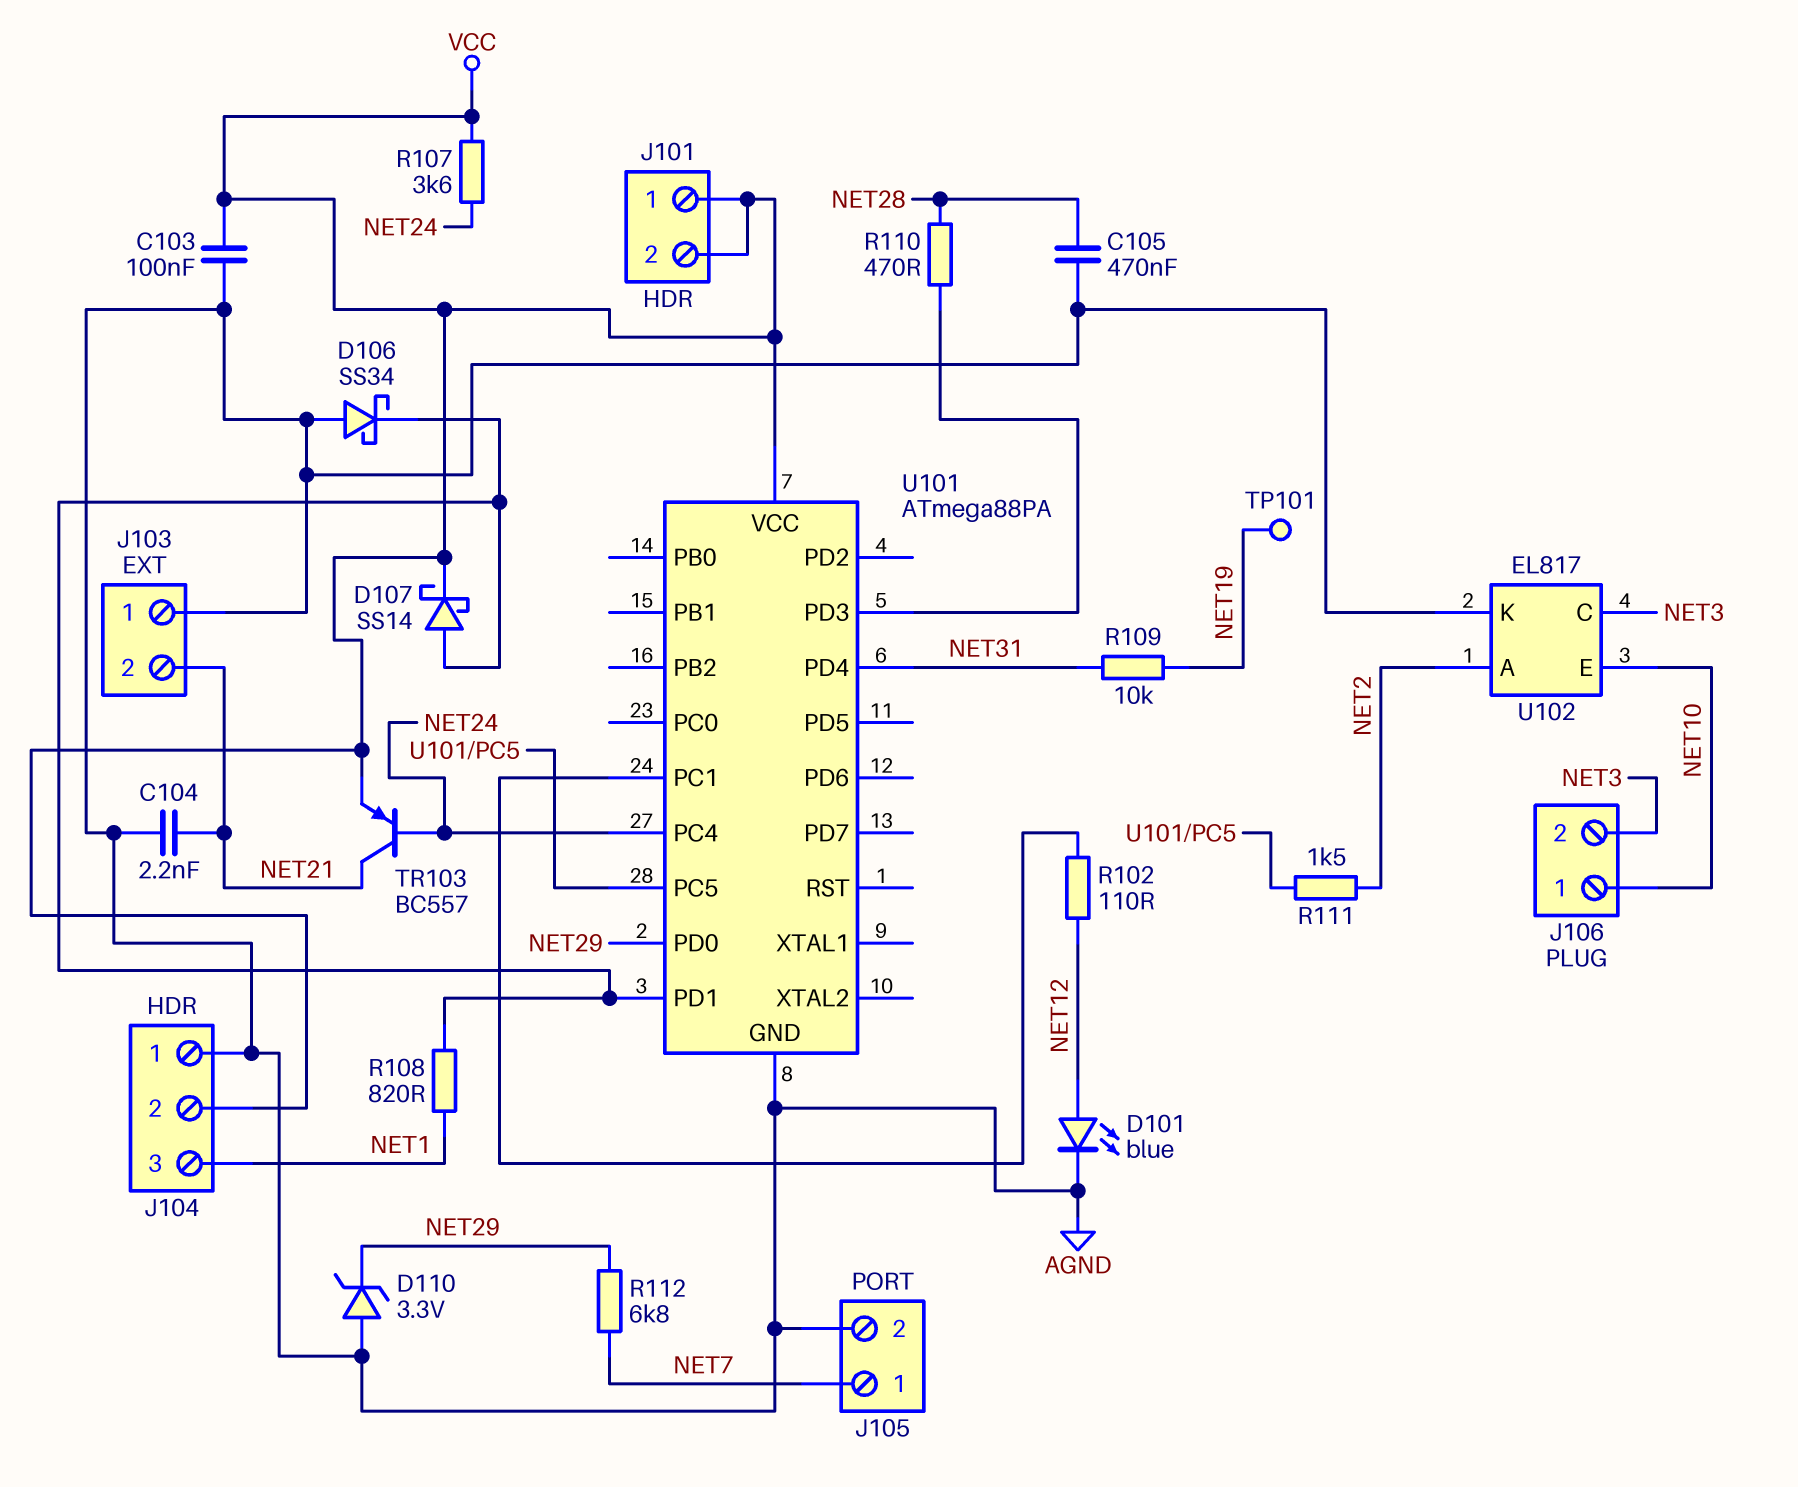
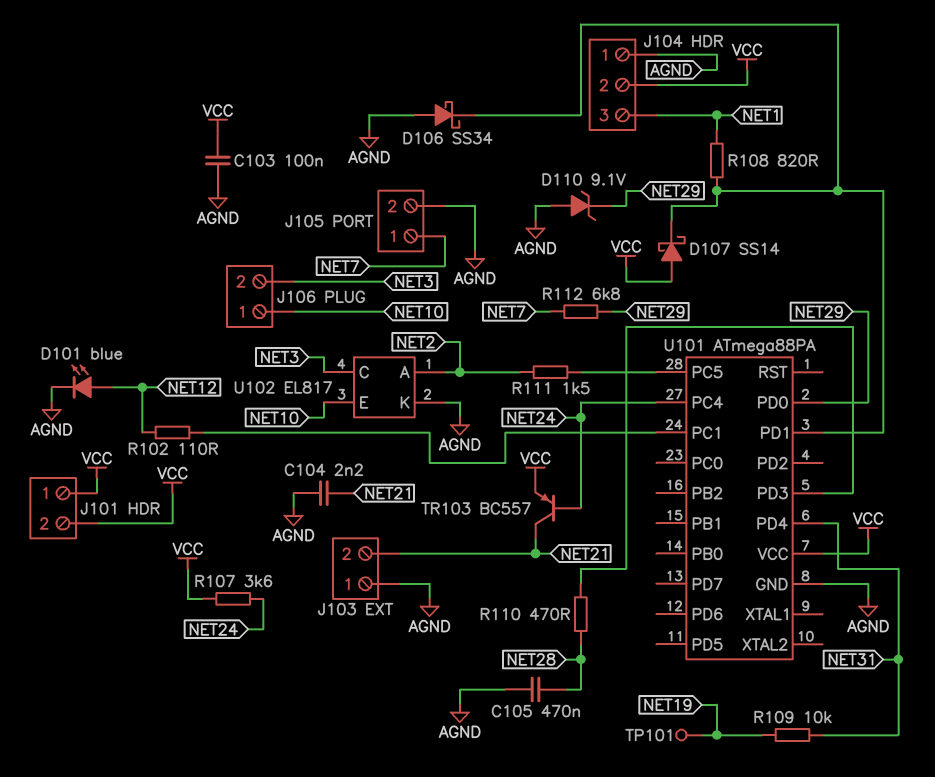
D107: schottky SS14 (A U101/PD1, K VCC) -> schottky SS14 (A VCC, K U101/PD1)
D110: zener 3.3V (A AGND, K NET29) -> zener 9.1V (A AGND, K NET29)

